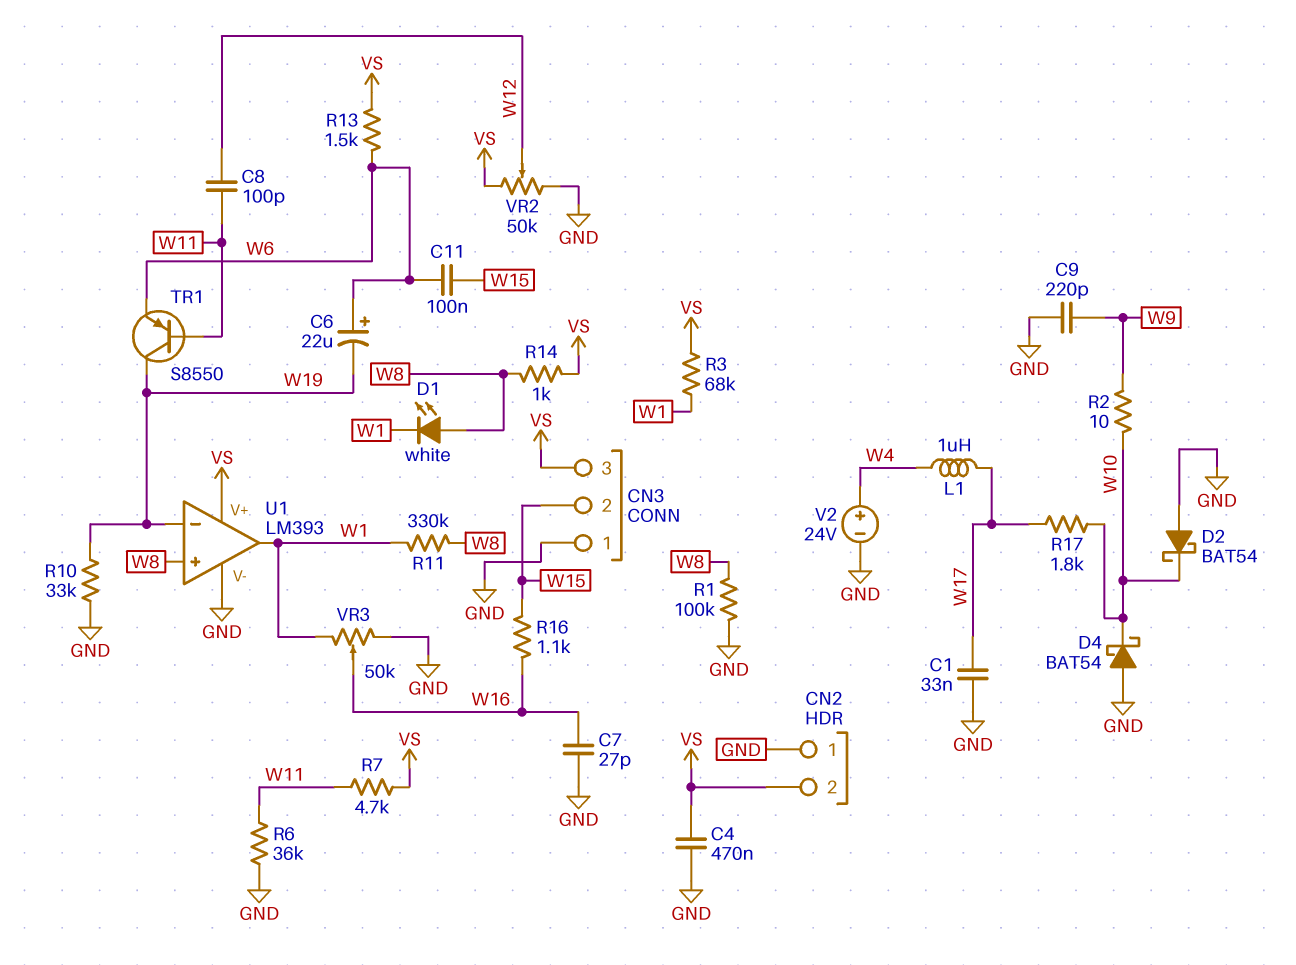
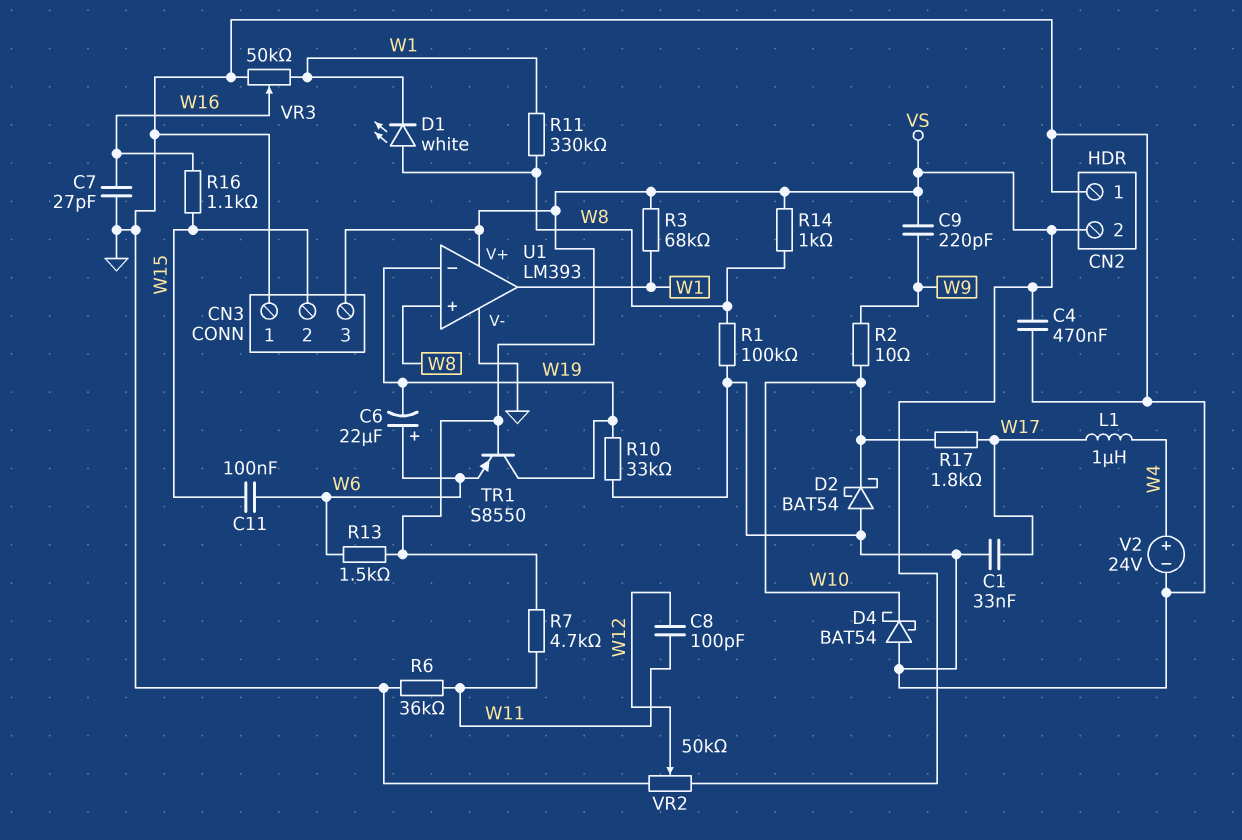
C9: 220pF (GND, W9) -> 220pF (VS, W9)
TR1: PNP S8550 (B W11, C W19, E W6) -> PNP S8550 (B VS, C W19, E W6)

